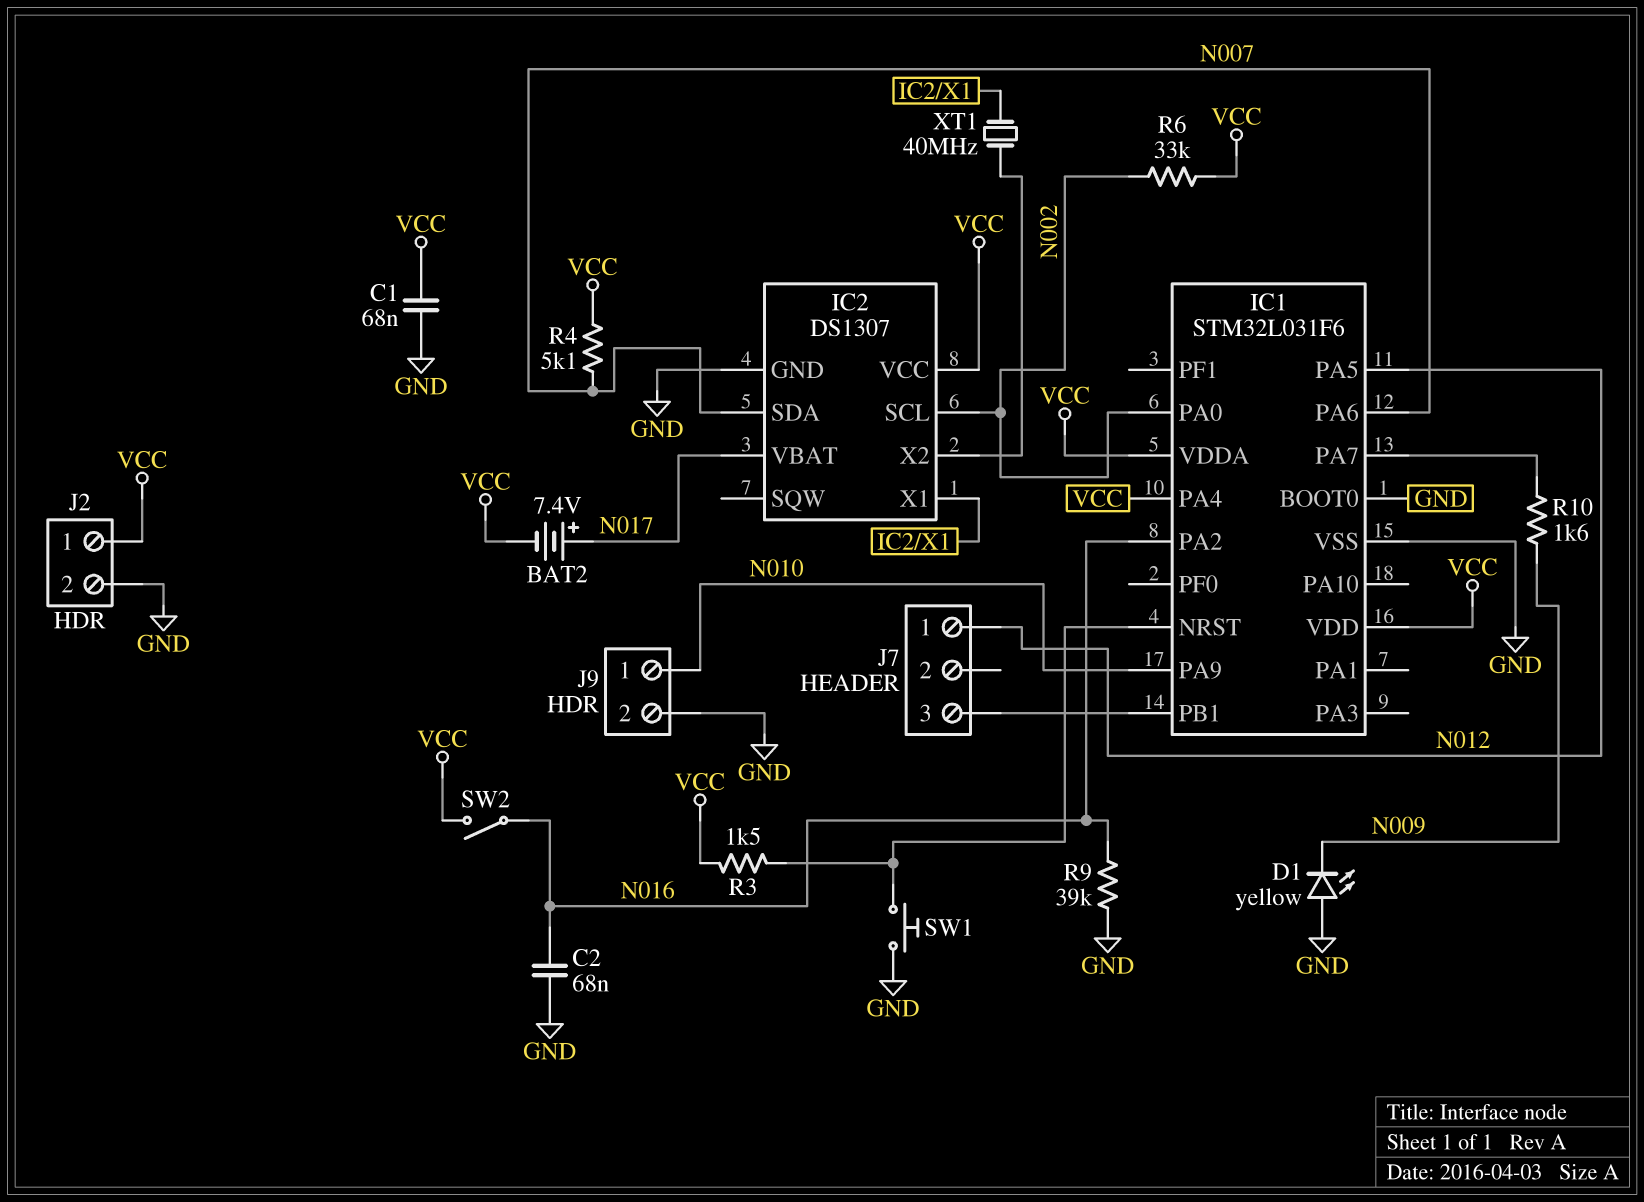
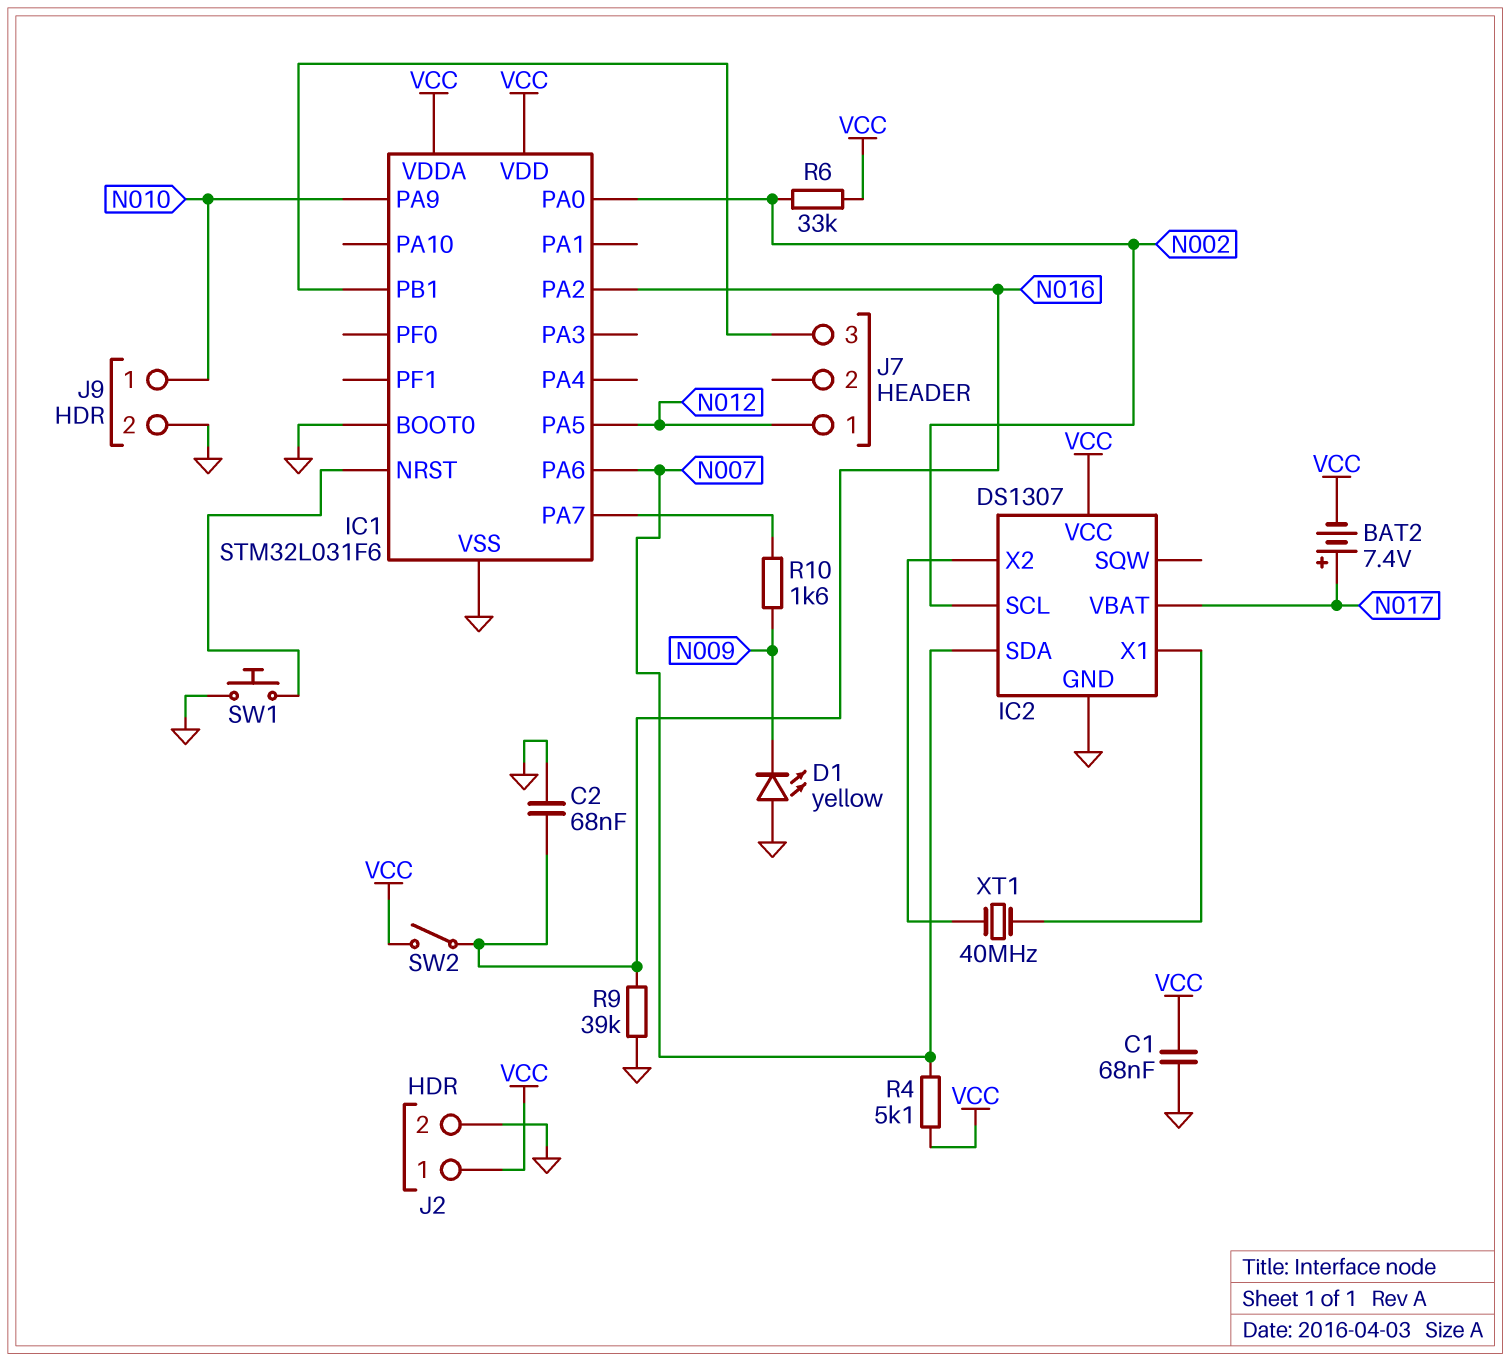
IC1 pin PA4: VCC -> none
R3: 1.5k (IC1/NRST, VCC) -> none

